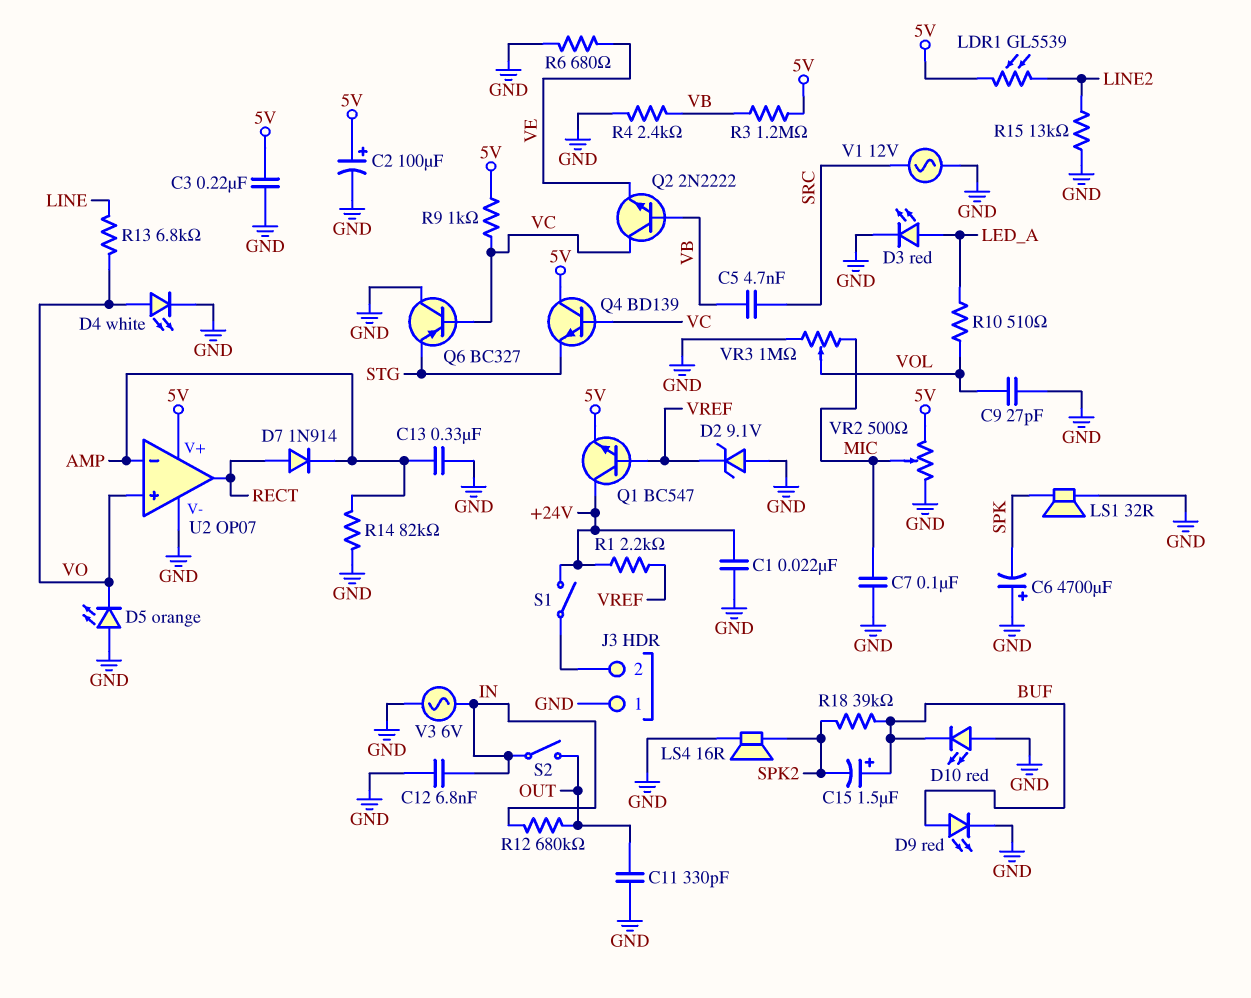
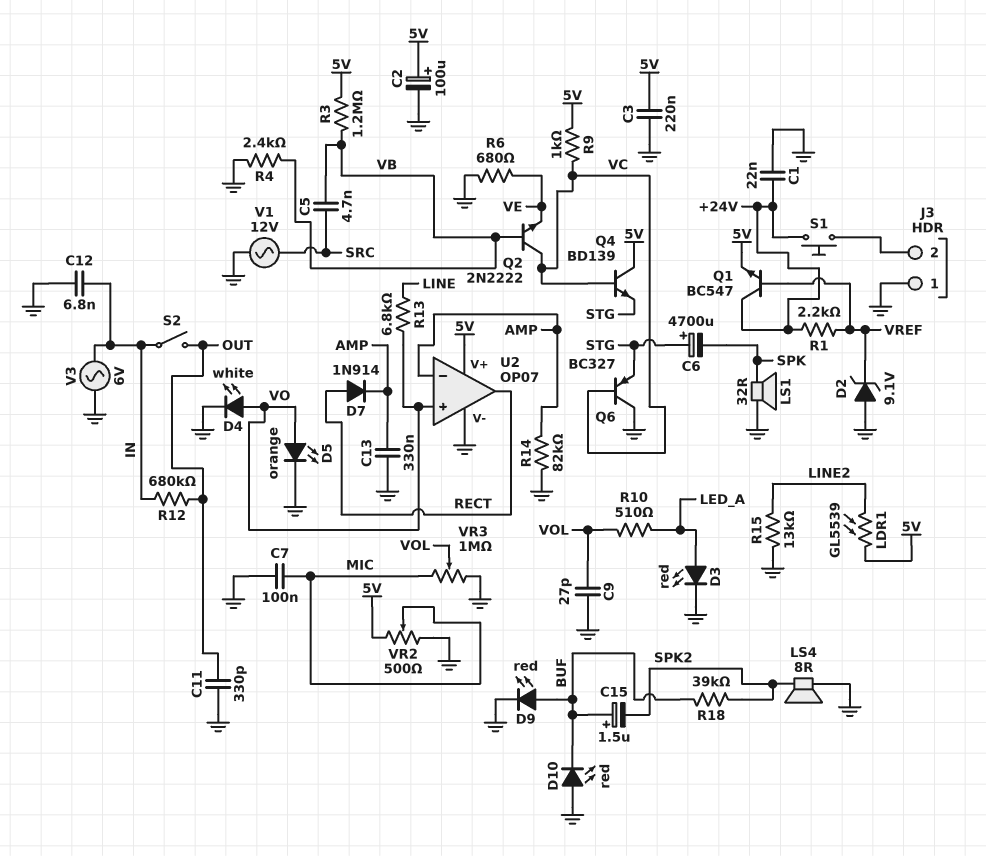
C6: 4700uF (plus GND, minus SPK) -> 4700uF (plus STG, minus SPK)
D5: LED orange (A GND, K VO) -> LED orange (A VO, K GND)
LS4: speaker 16R (GND, SPK2) -> speaker 8R (GND, SPK2)
S1: switch (+24V, J3/2) -> button (+24V, J3/2)

